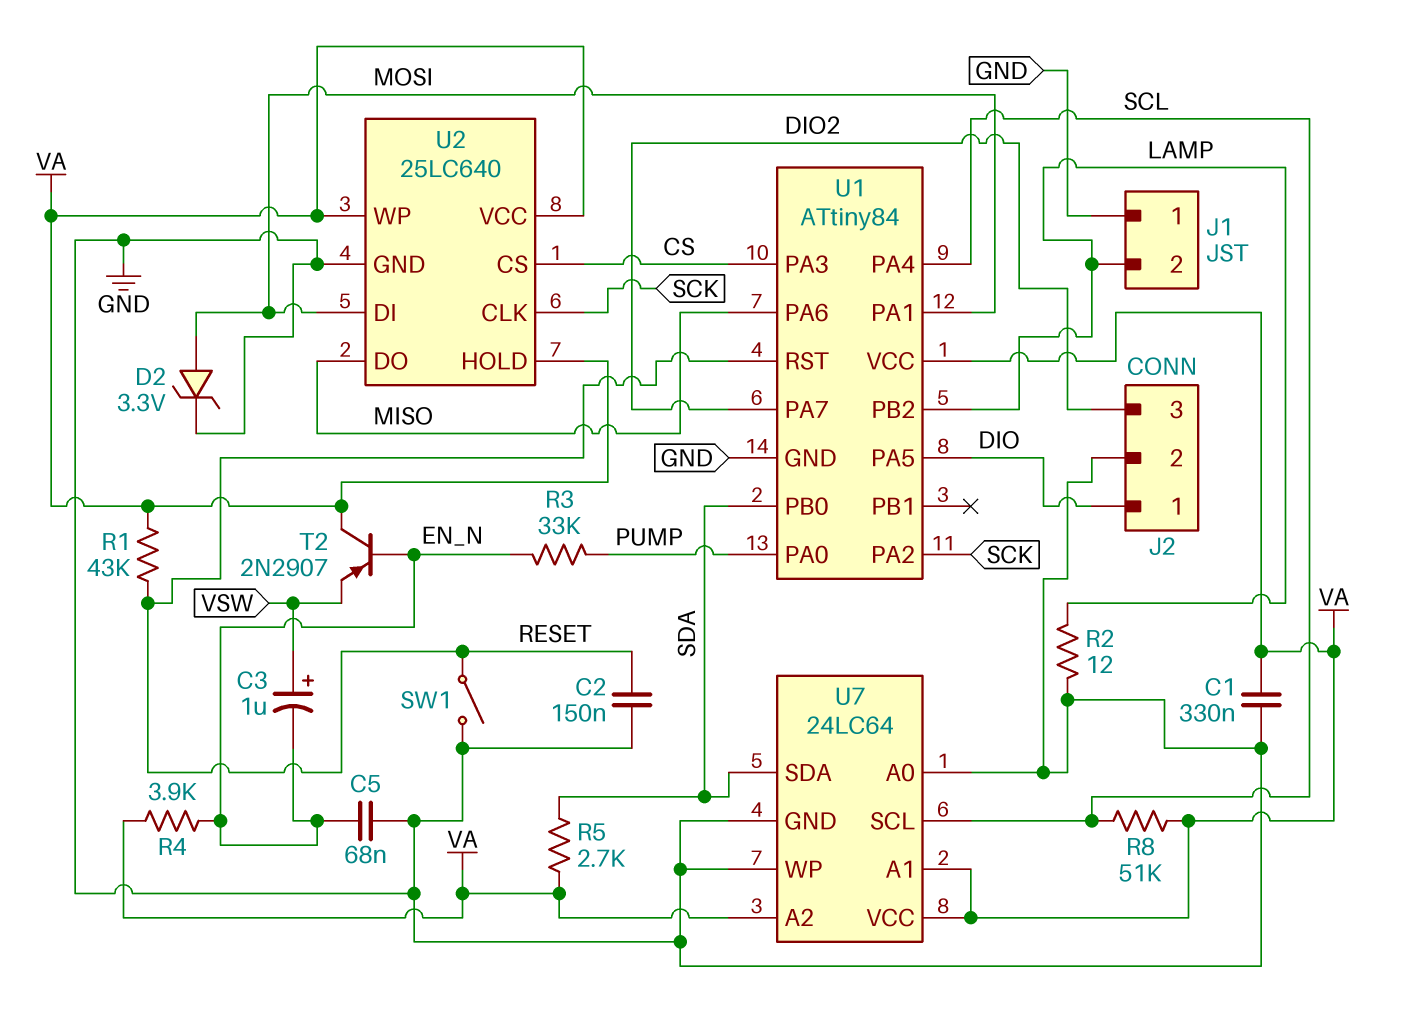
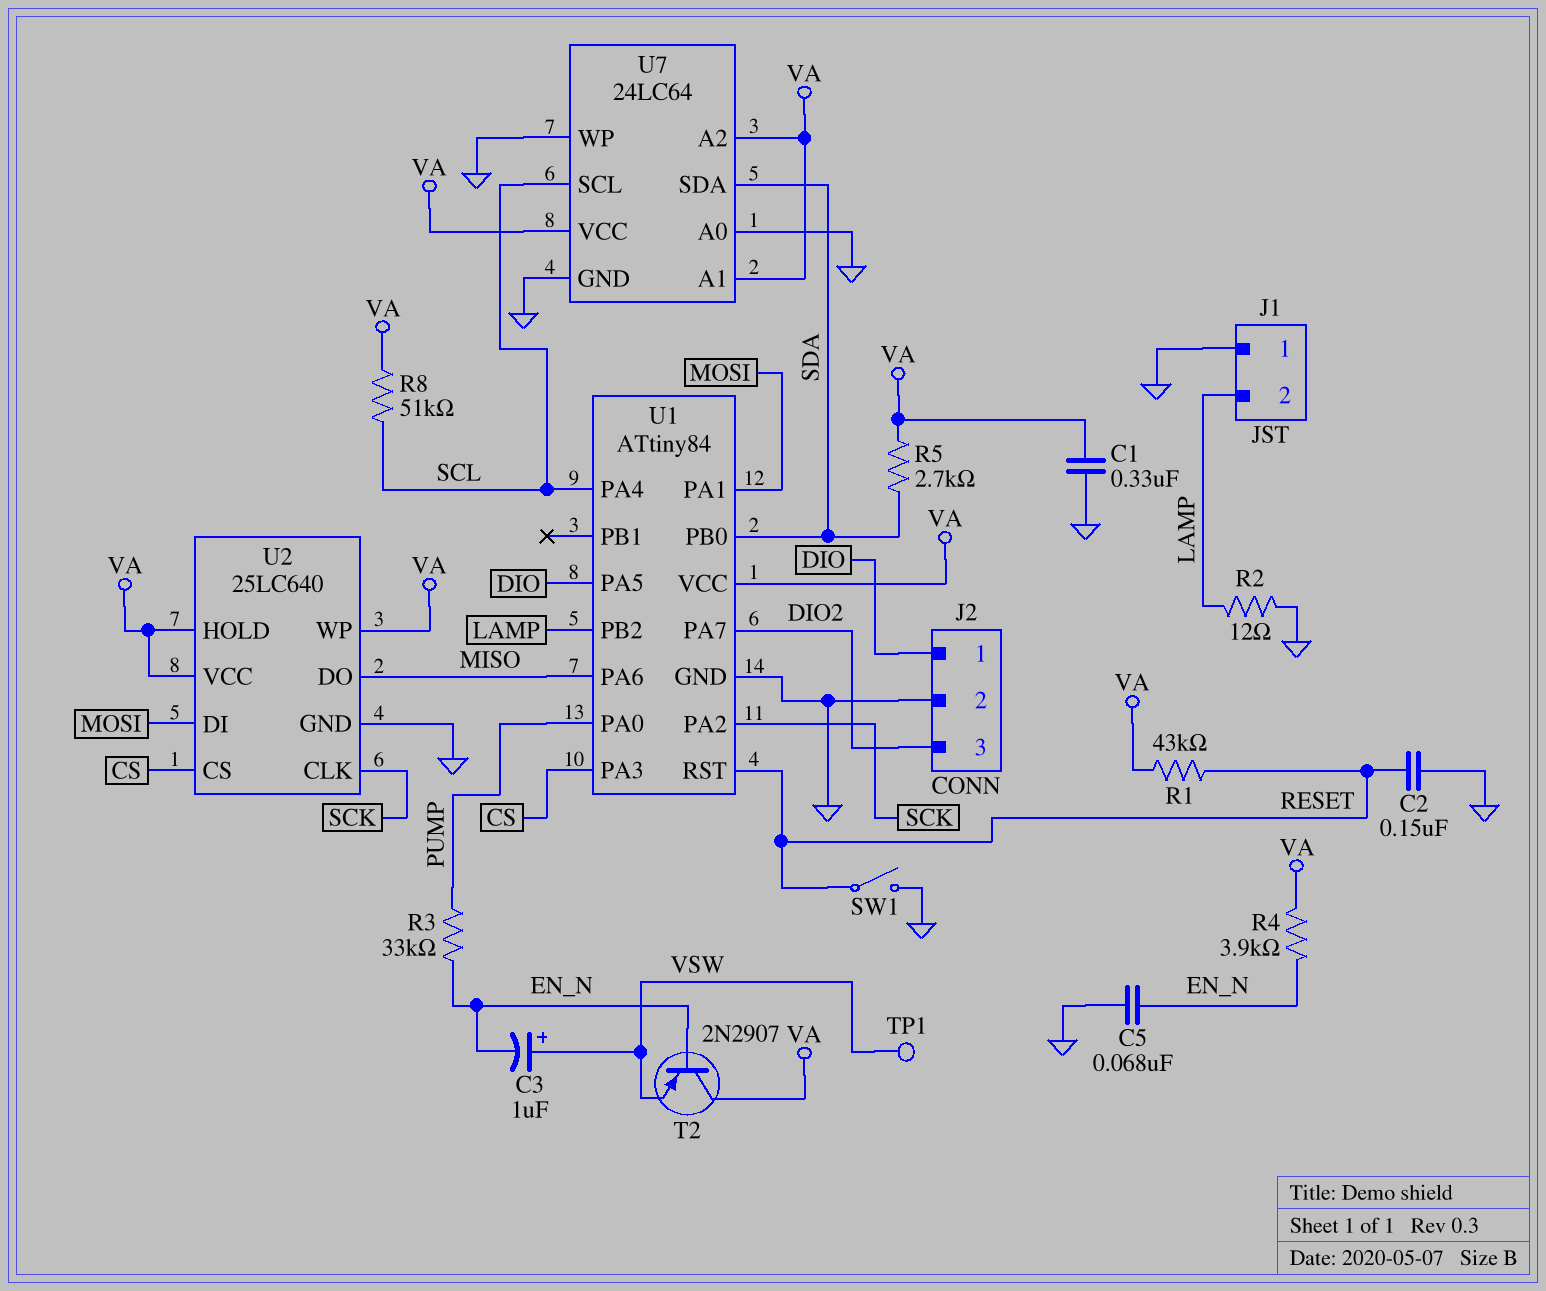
D2: zener 3.3V (A MOSI, K GND) -> none
TP1: none -> test point (VSW)

